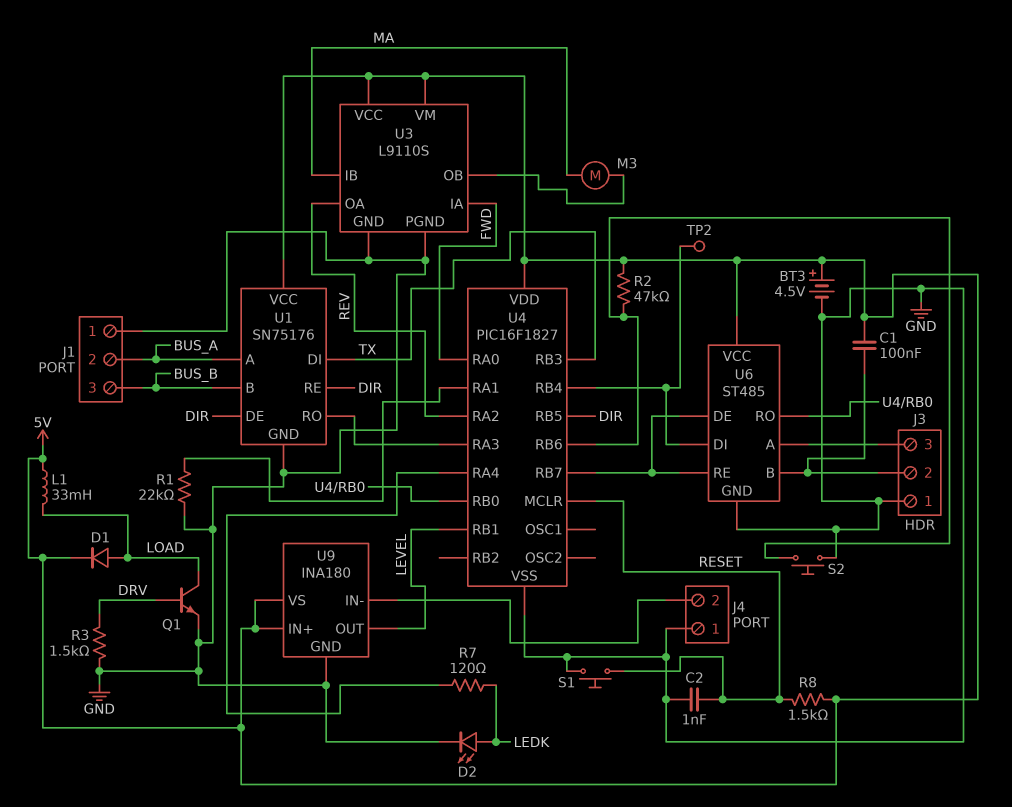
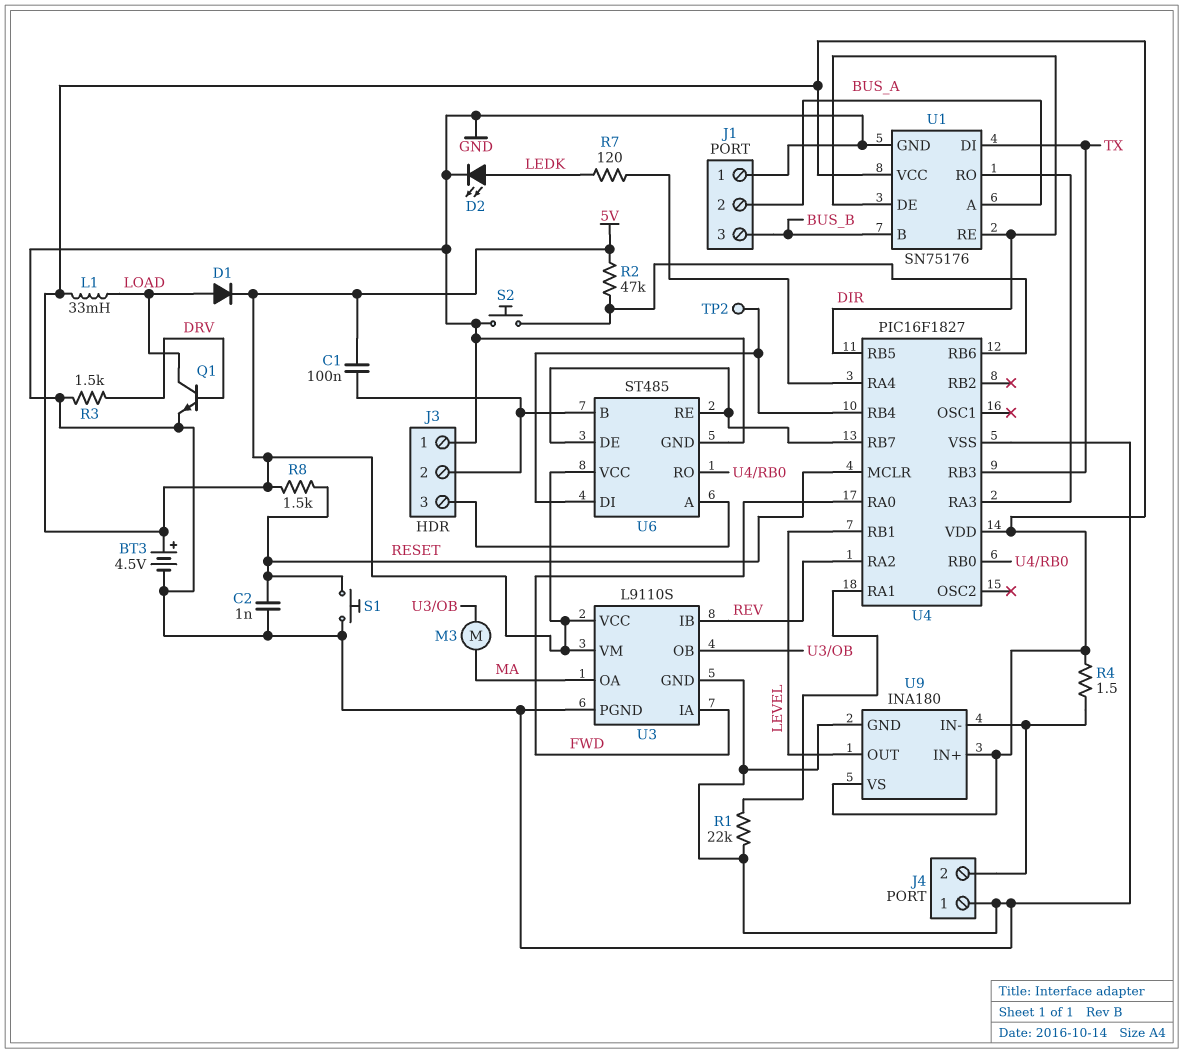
R4: none -> 1.5 (5V, J4/2)
U3 pin IB: MA -> REV
U3 pin OA: REV -> MA

